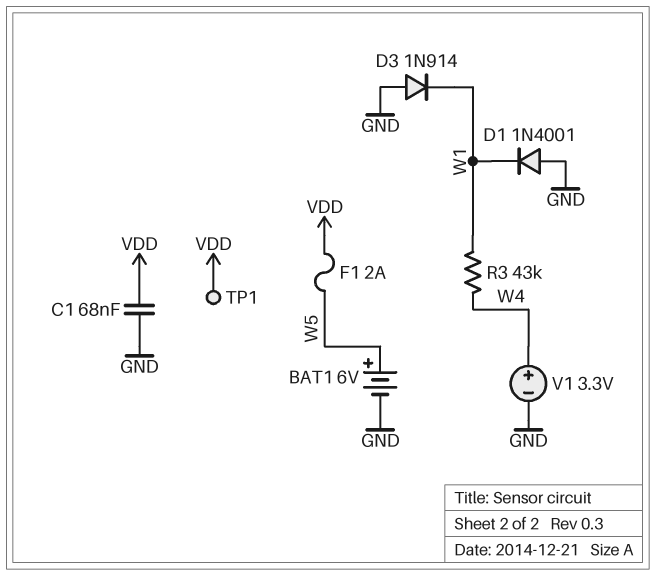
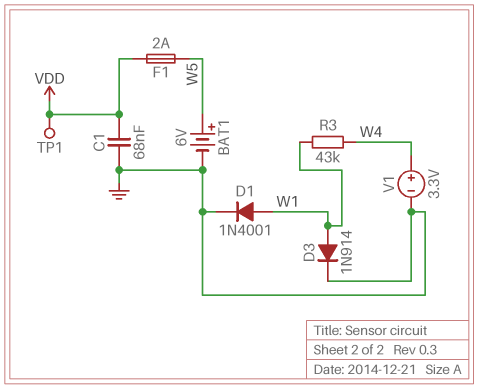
D1: diode 1N4001 (A GND, K W1) -> diode 1N4001 (A W1, K GND)
D3: diode 1N914 (A GND, K W1) -> diode 1N914 (A W1, K GND)

